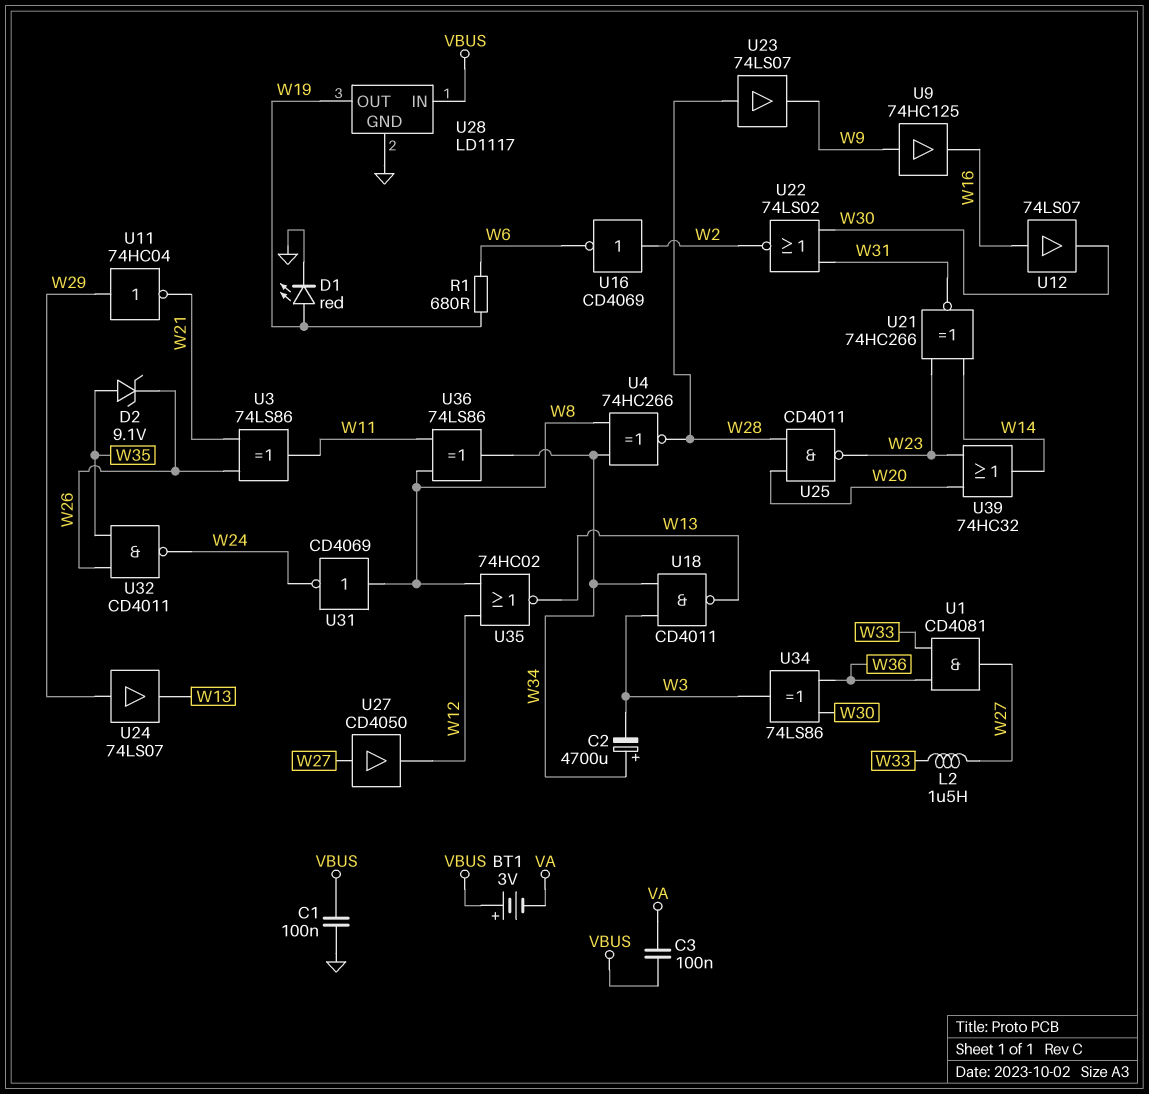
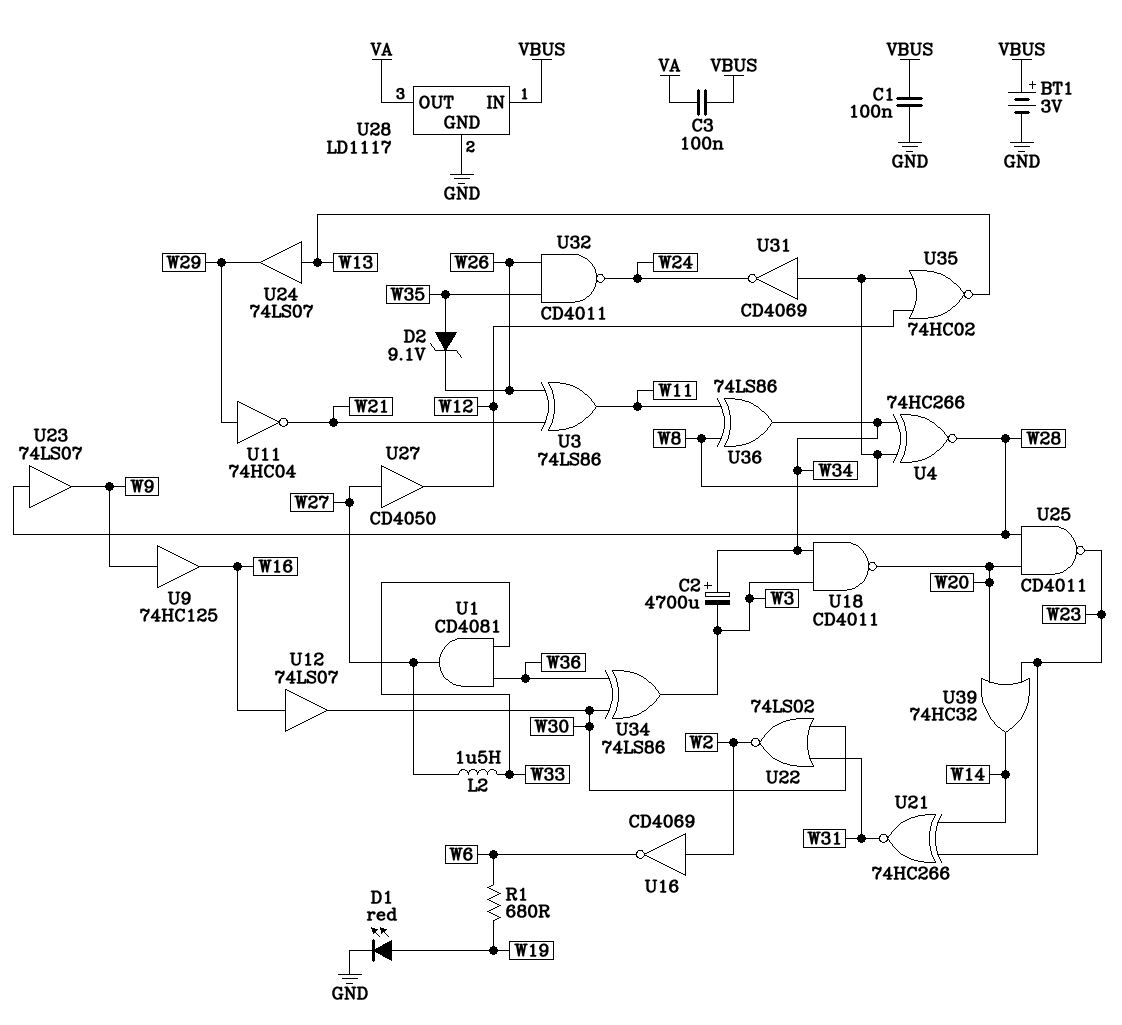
BT1: 3V (plus VBUS, minus VA) -> 3V (plus VBUS, minus GND)
U18: NAND CD4011 (in W3, in W34, out W13) -> NAND CD4011 (in W3, in W34, out W20)
U24: buffer 74LS07 (in W29, out W13) -> buffer 74LS07 (in W13, out W29)
U28 pin OUT: W19 -> VA

